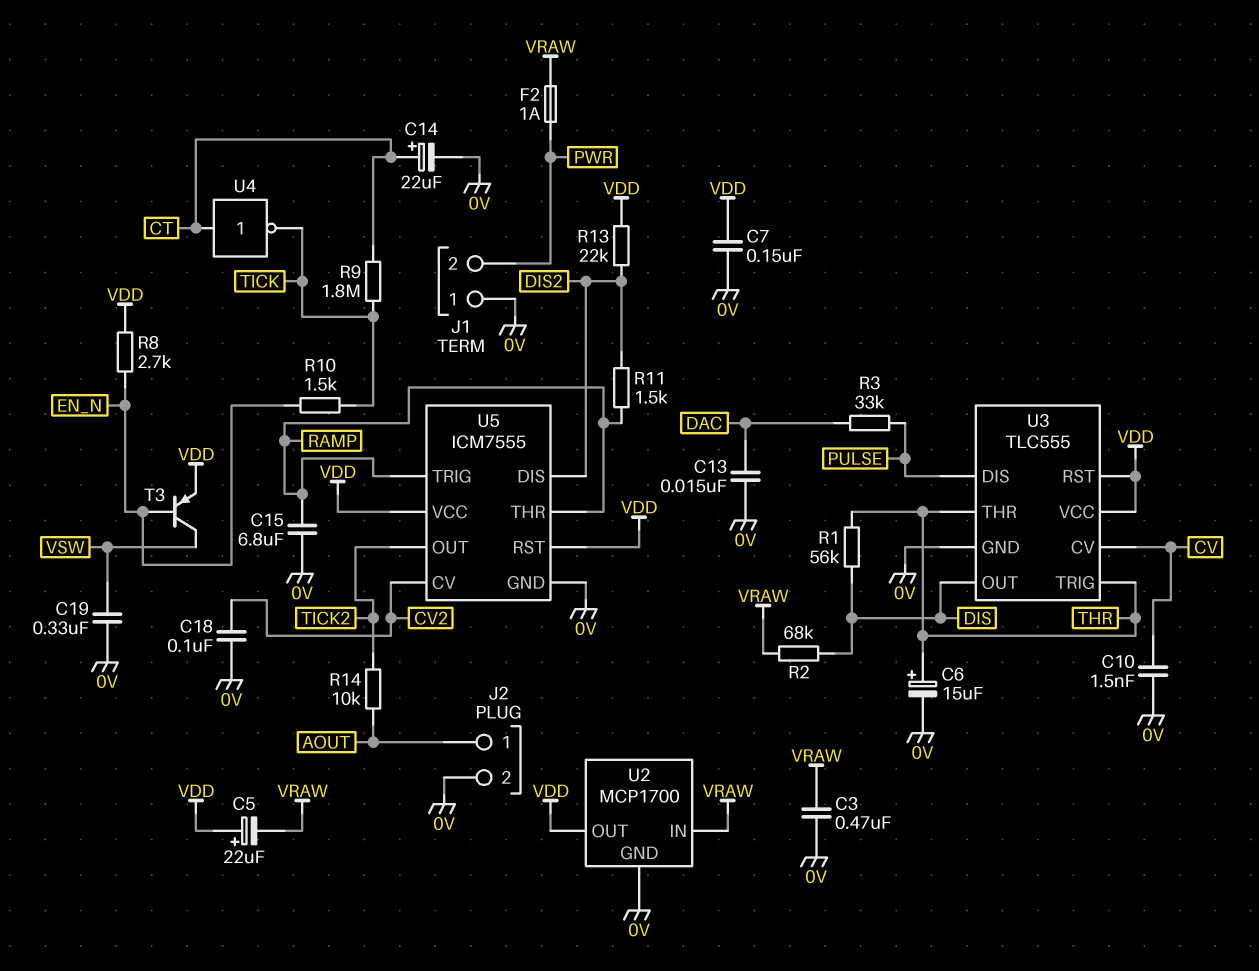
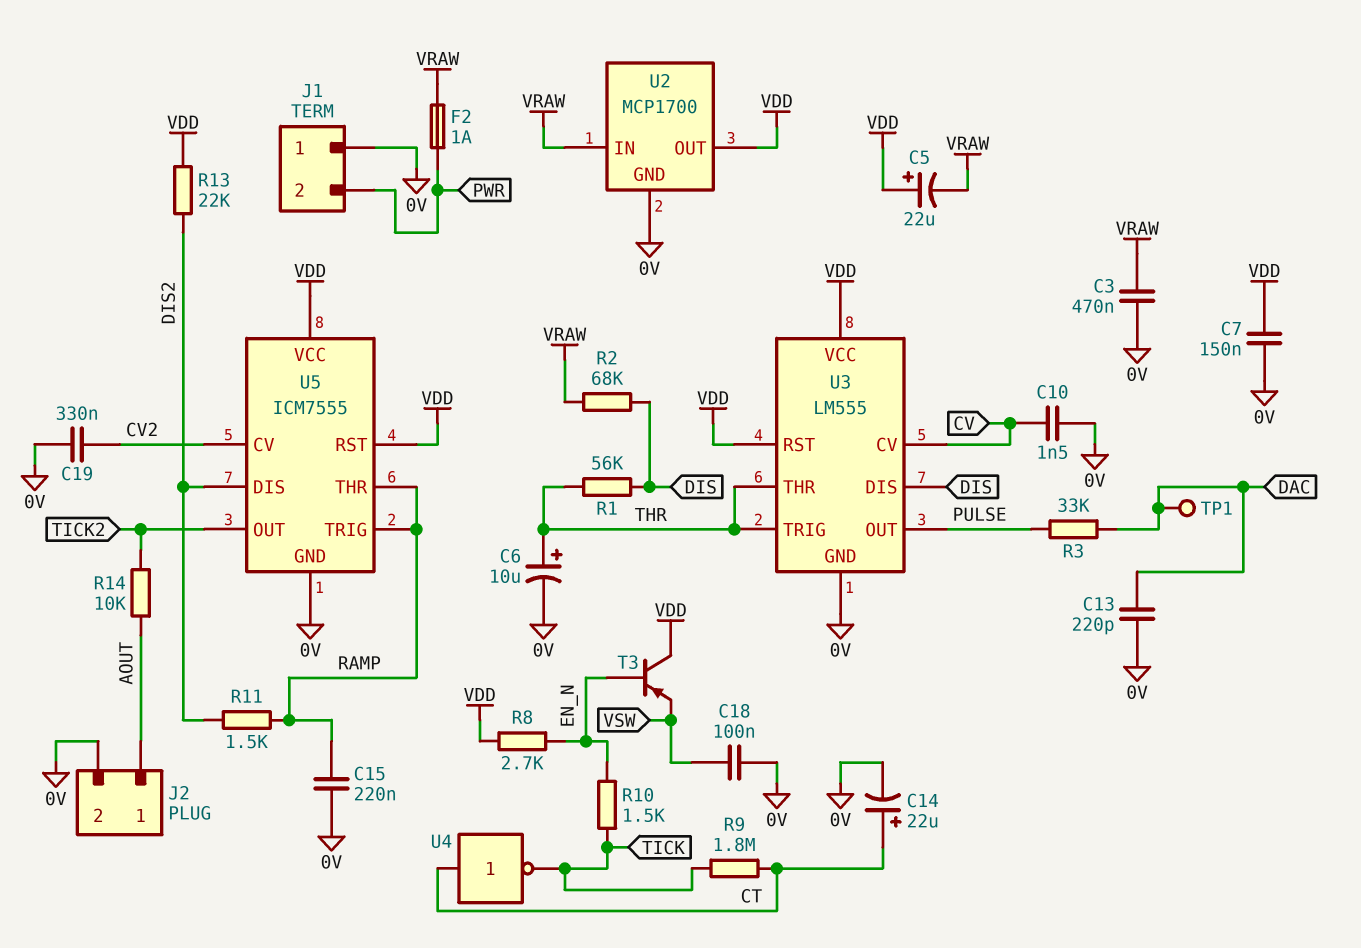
C6: 15uF (plus THR, minus 0V) -> 10uF (plus THR, minus 0V)
C13: 15nF (0V, DAC) -> 220pF (0V, DAC)
C15: 6.8uF (0V, RAMP) -> 220nF (0V, RAMP)
C18: 100nF (0V, CV2) -> 100nF (0V, VSW)
C19: 330nF (0V, VSW) -> 330nF (0V, CV2)
T3: PNP (B EN_N, C VSW, E VDD) -> PNP (B EN_N, C VDD, E VSW)
TP1: none -> test point (DAC)
U3: TLC555 -> LM555
U3 pin DIS: PULSE -> DIS
U3 pin OUT: DIS -> PULSE

